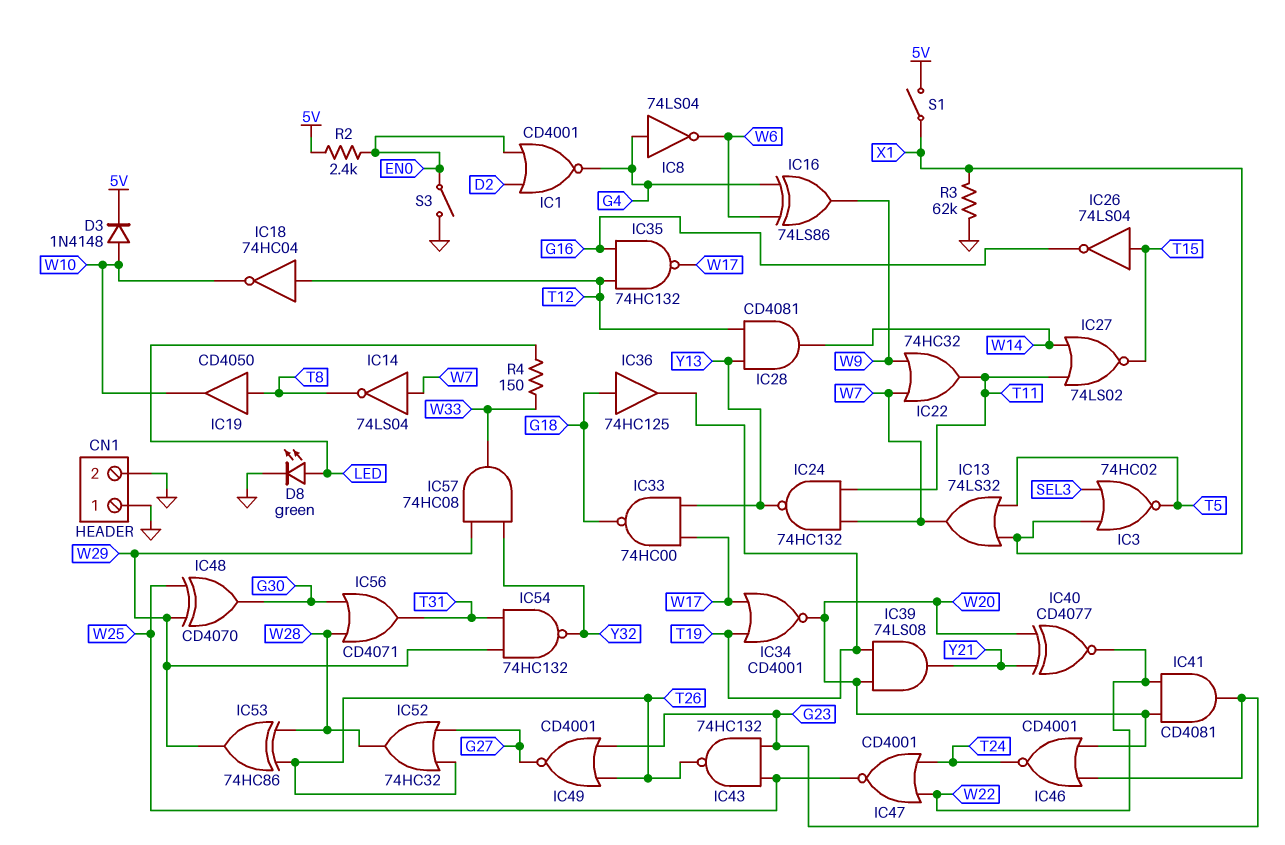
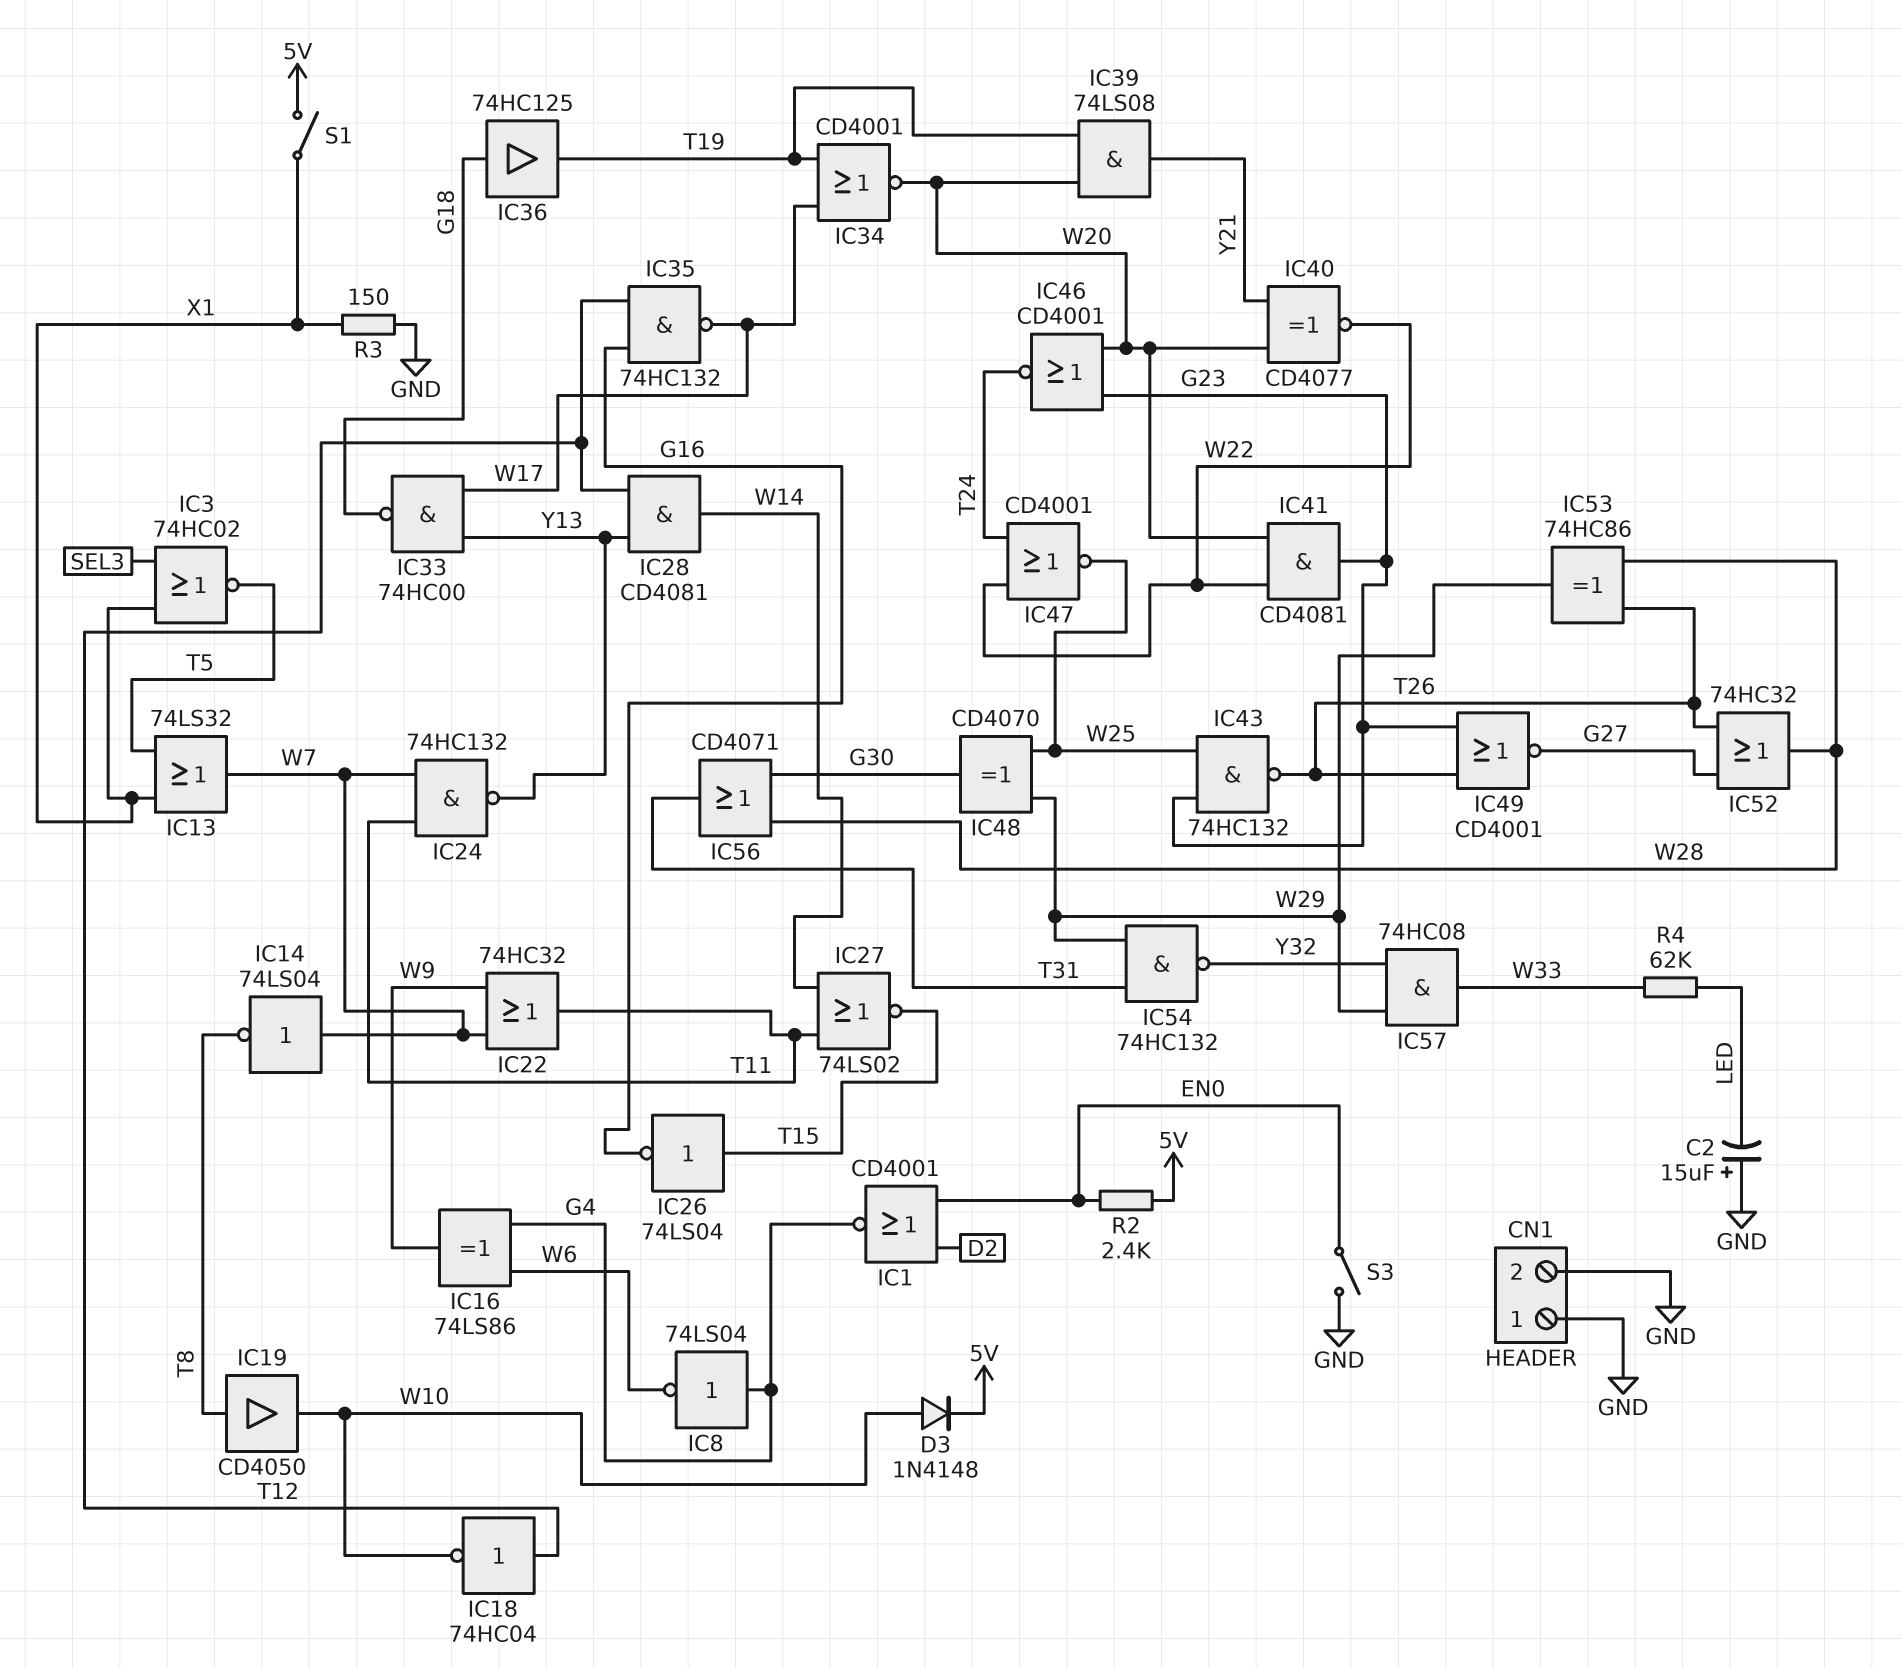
C2: none -> 15uF (plus GND, minus LED)
D8: LED green (A LED, K GND) -> none
R3: 62k (GND, X1) -> 150 (GND, X1)
R4: 150 (LED, W33) -> 62k (LED, W33)

